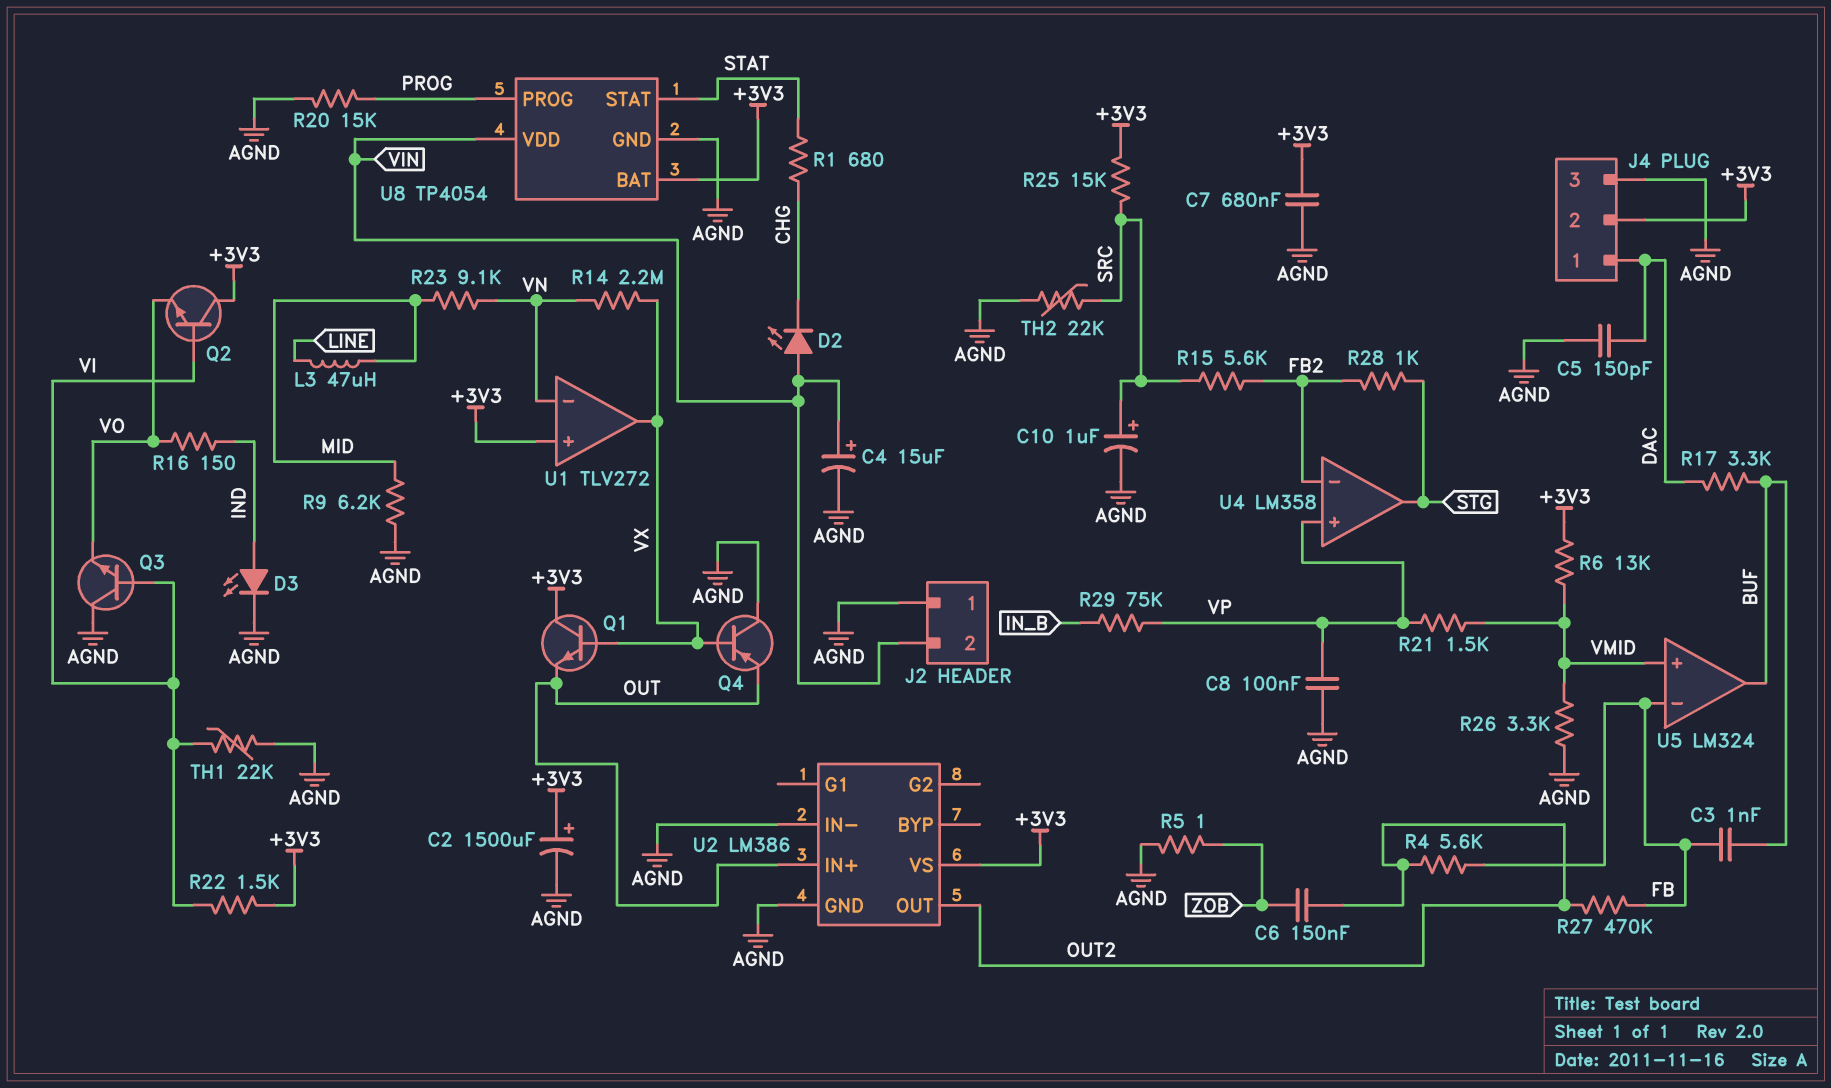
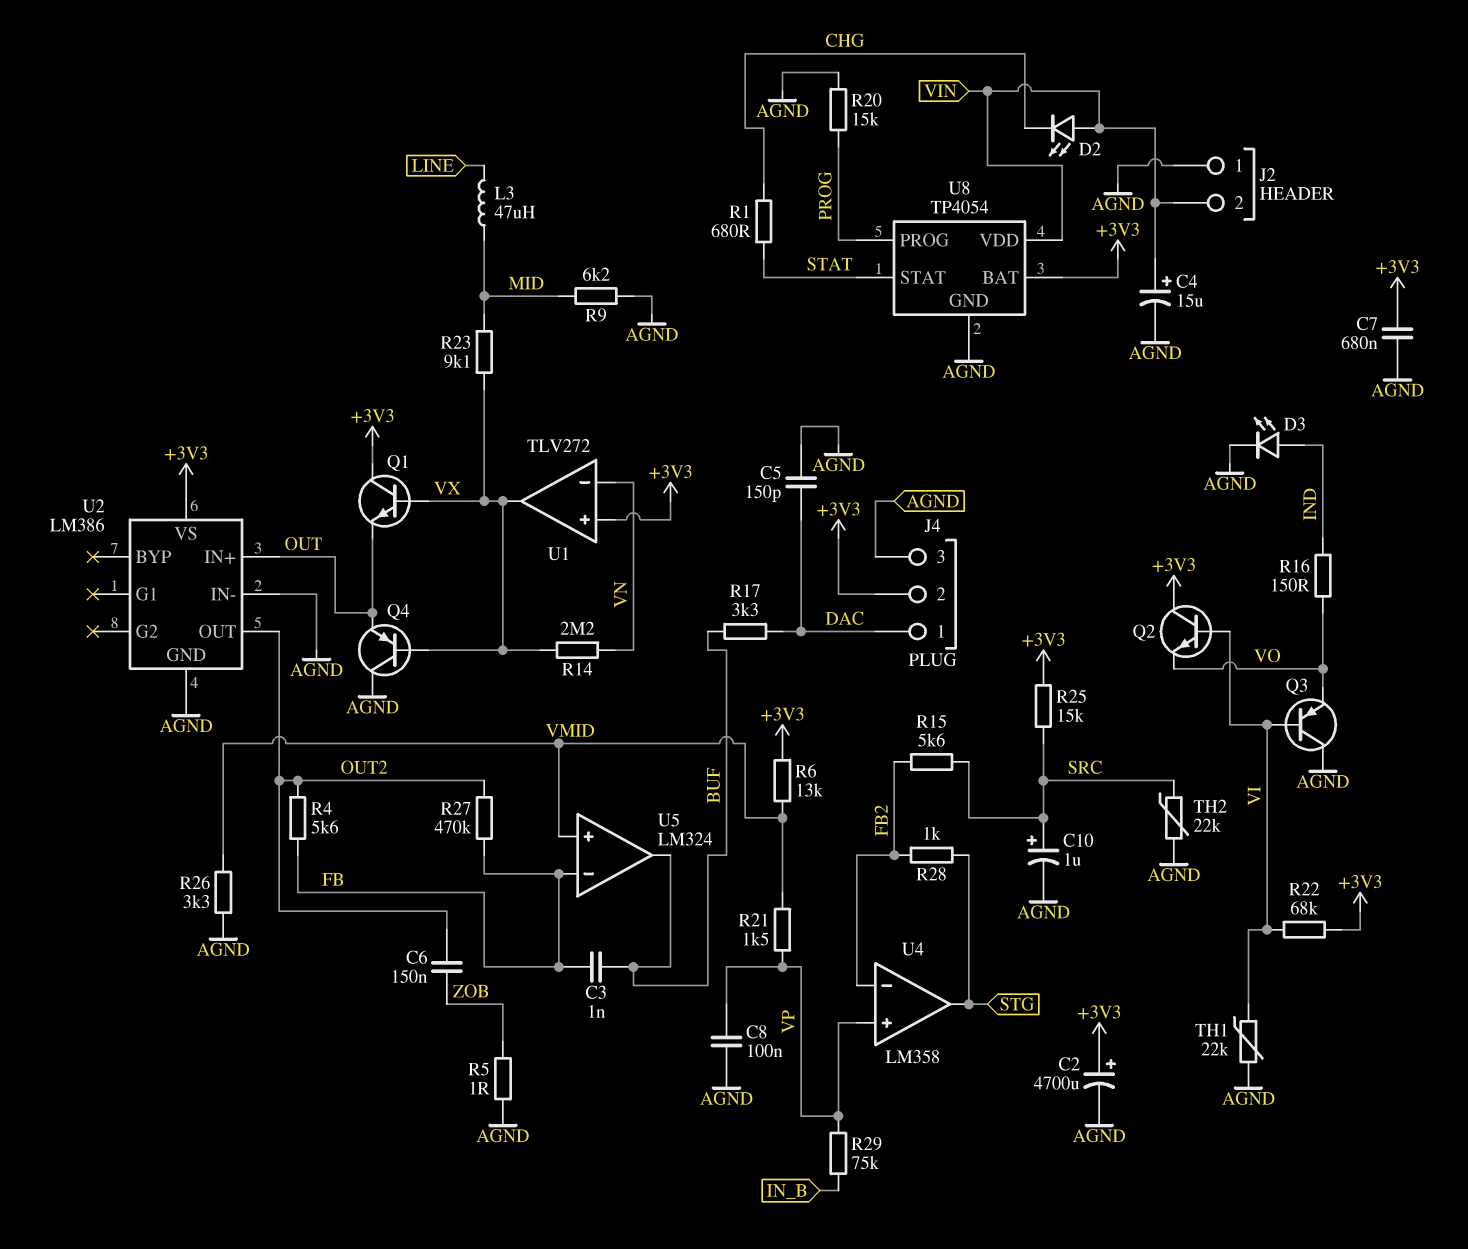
C2: 1500uF (plus +3V3, minus AGND) -> 4700uF (plus +3V3, minus AGND)
Q3: NPN (B VI, C AGND, E VO) -> PNP (B VI, C AGND, E VO)
R22: 1.5k (+3V3, VI) -> 68k (+3V3, VI)
R23: 9.1k (MID, VN) -> 9.1k (MID, VX)

